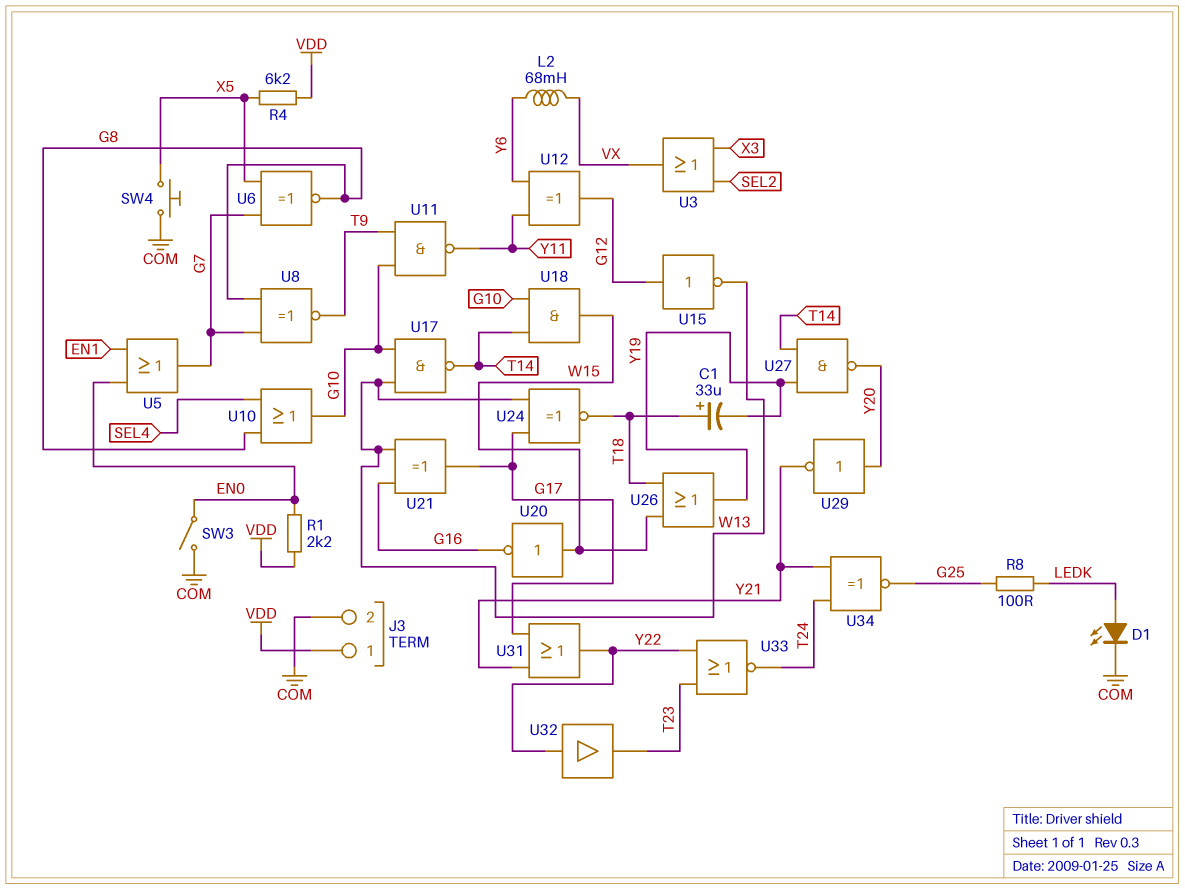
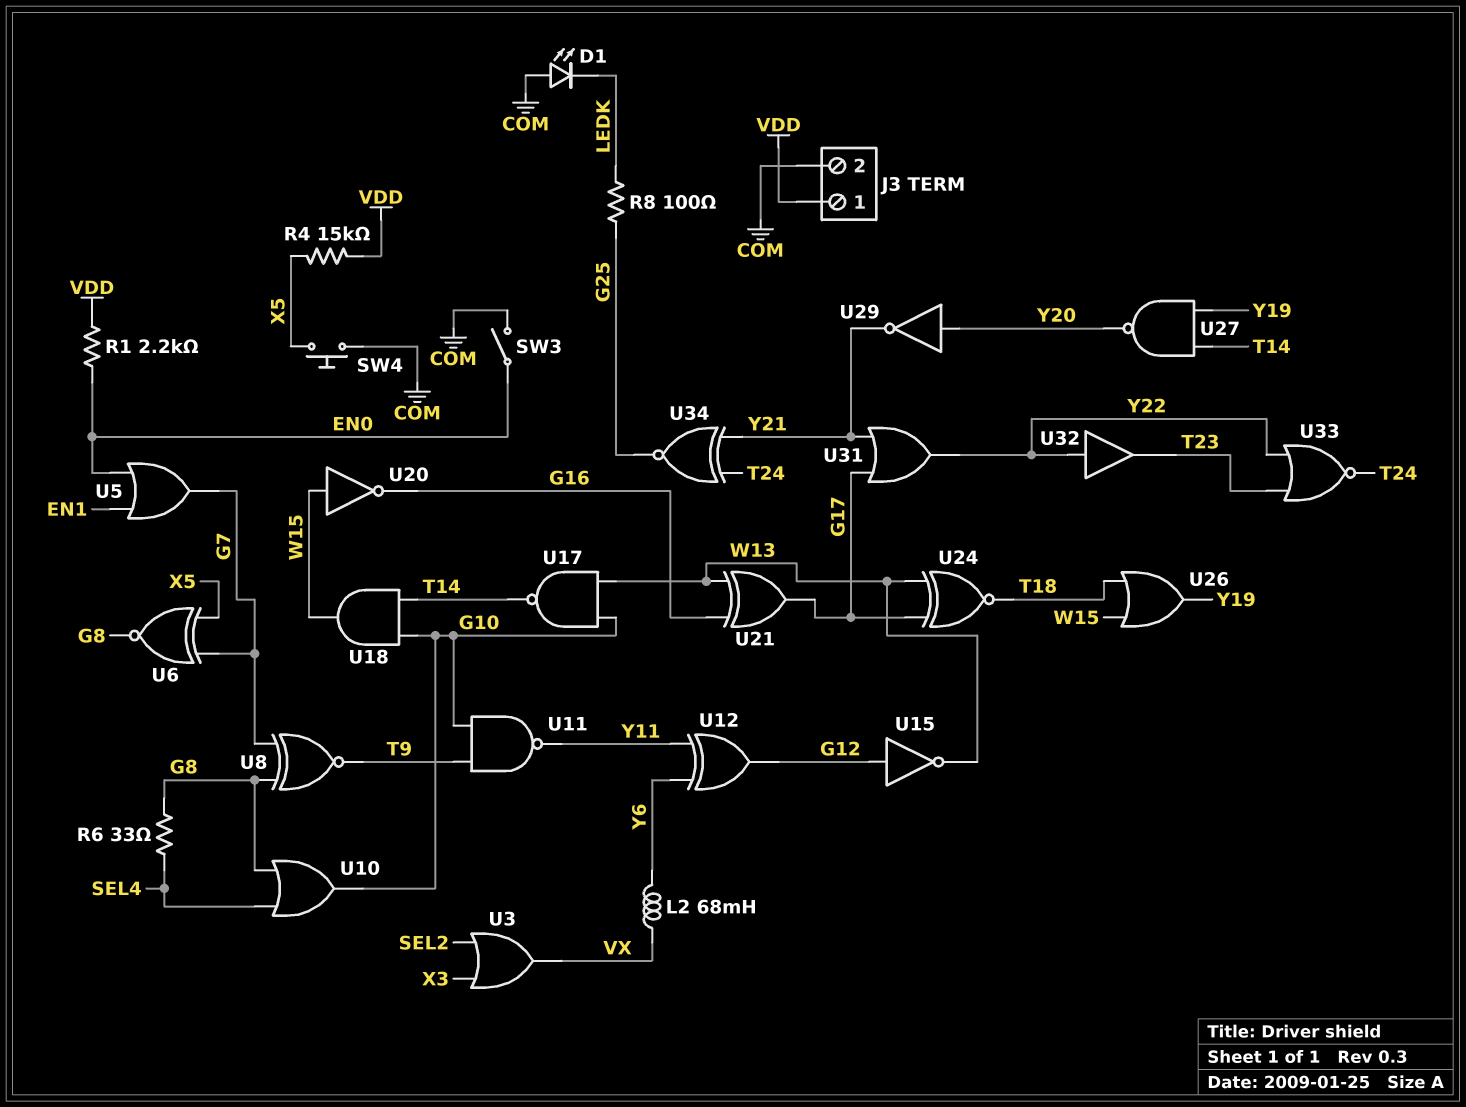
C1: 33uF (plus T18, minus Y19) -> none
D1: LED (A LEDK, K COM) -> LED (A COM, K LEDK)
R4: 6.2k (VDD, X5) -> 15k (VDD, X5)
R6: none -> 33 (G8, SEL4)

